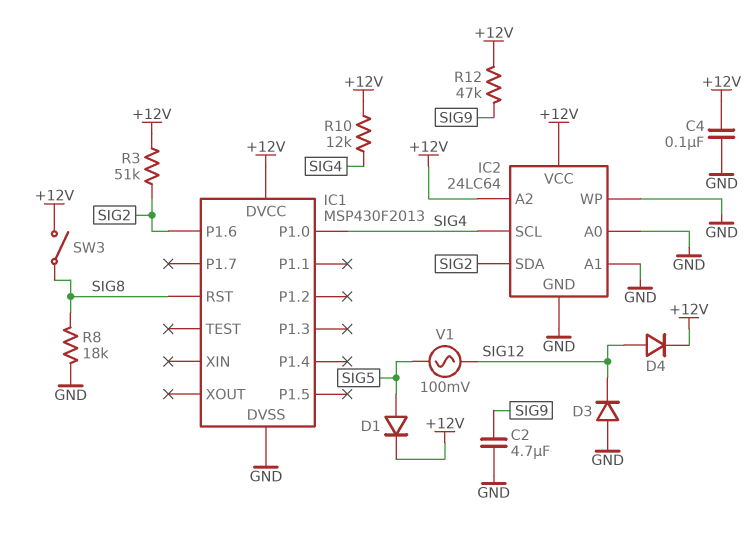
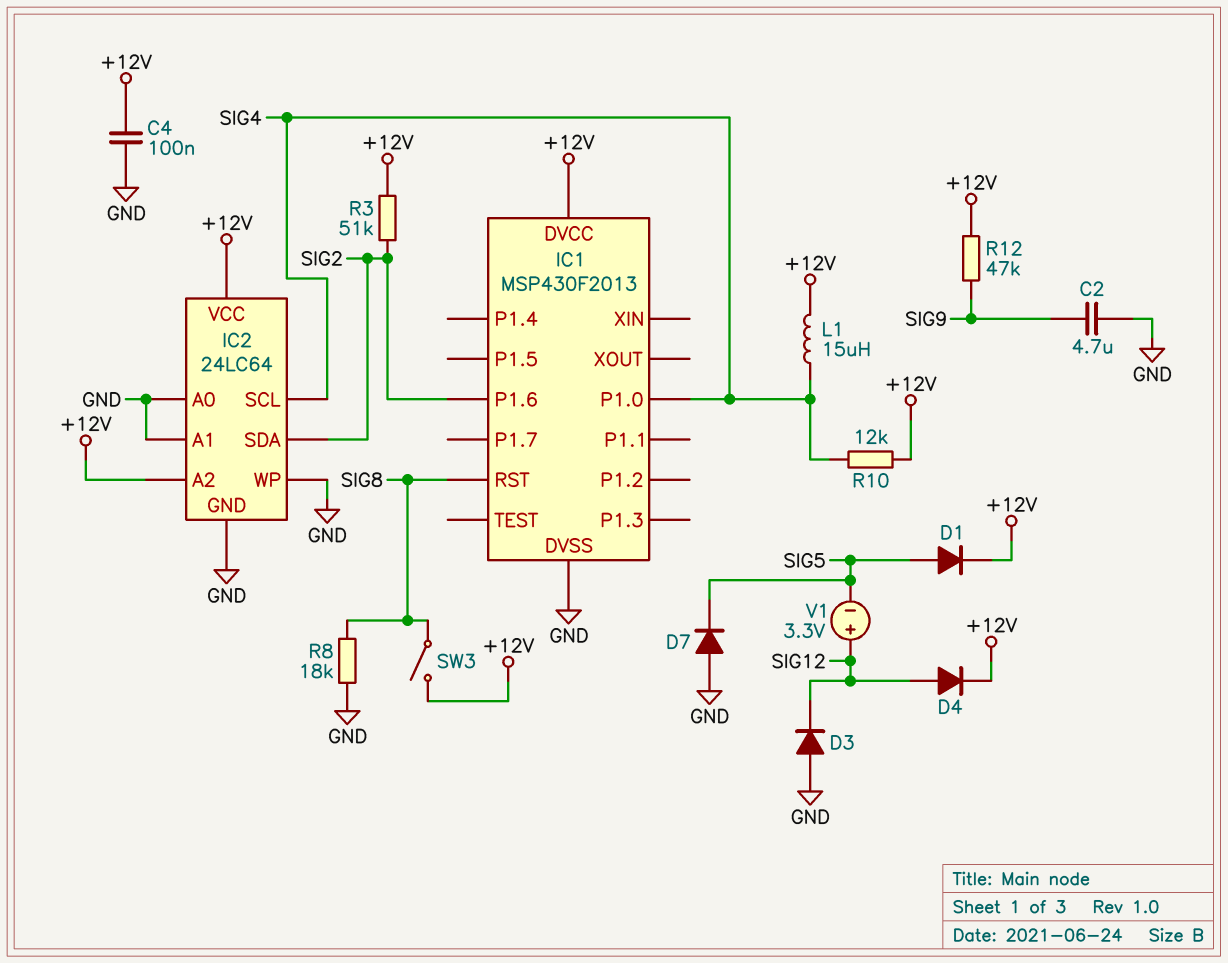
D7: none -> diode (A GND, K SIG5)
L1: none -> 15uH (+12V, SIG4)
V1: AC 100mV (SIG5, SIG12) -> 3.3V (plus SIG12, minus SIG5)

